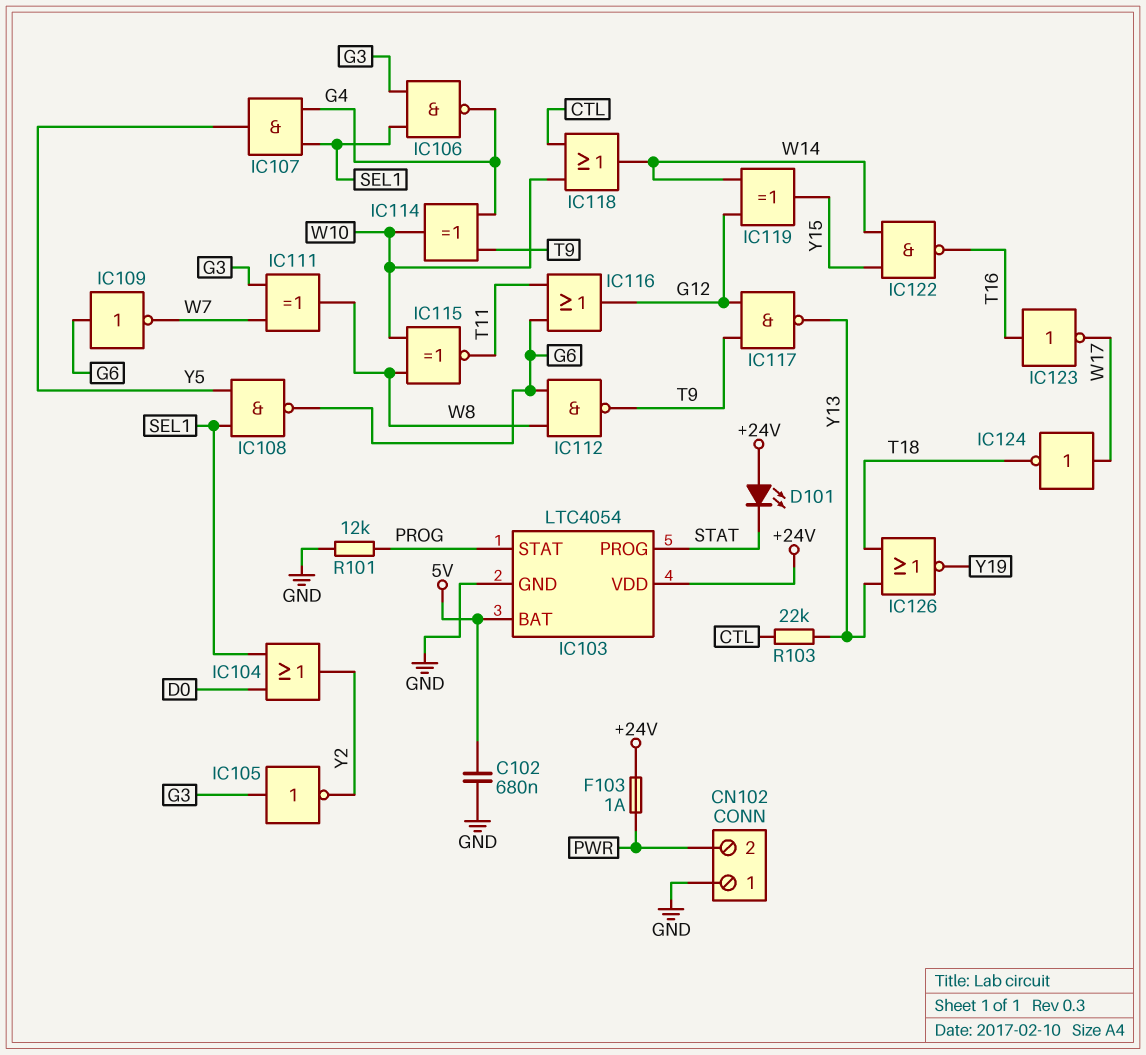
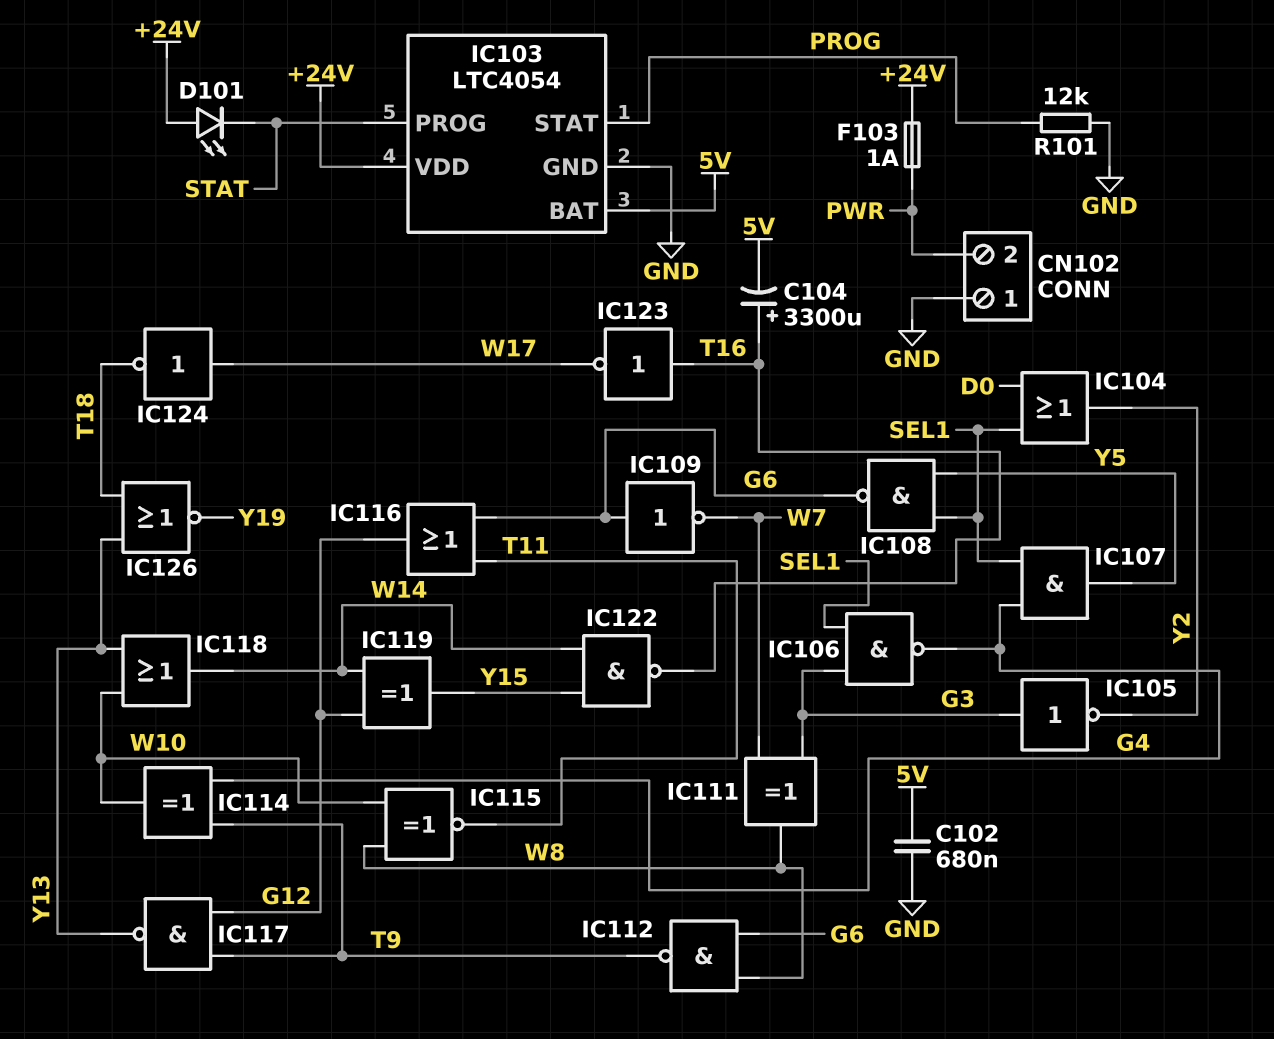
C104: none -> 3300uF (plus T16, minus 5V)
IC118: OR (in CTL, in W10, out W14) -> OR (in W10, in Y13, out W14)
R103: 22k (CTL, Y13) -> none

